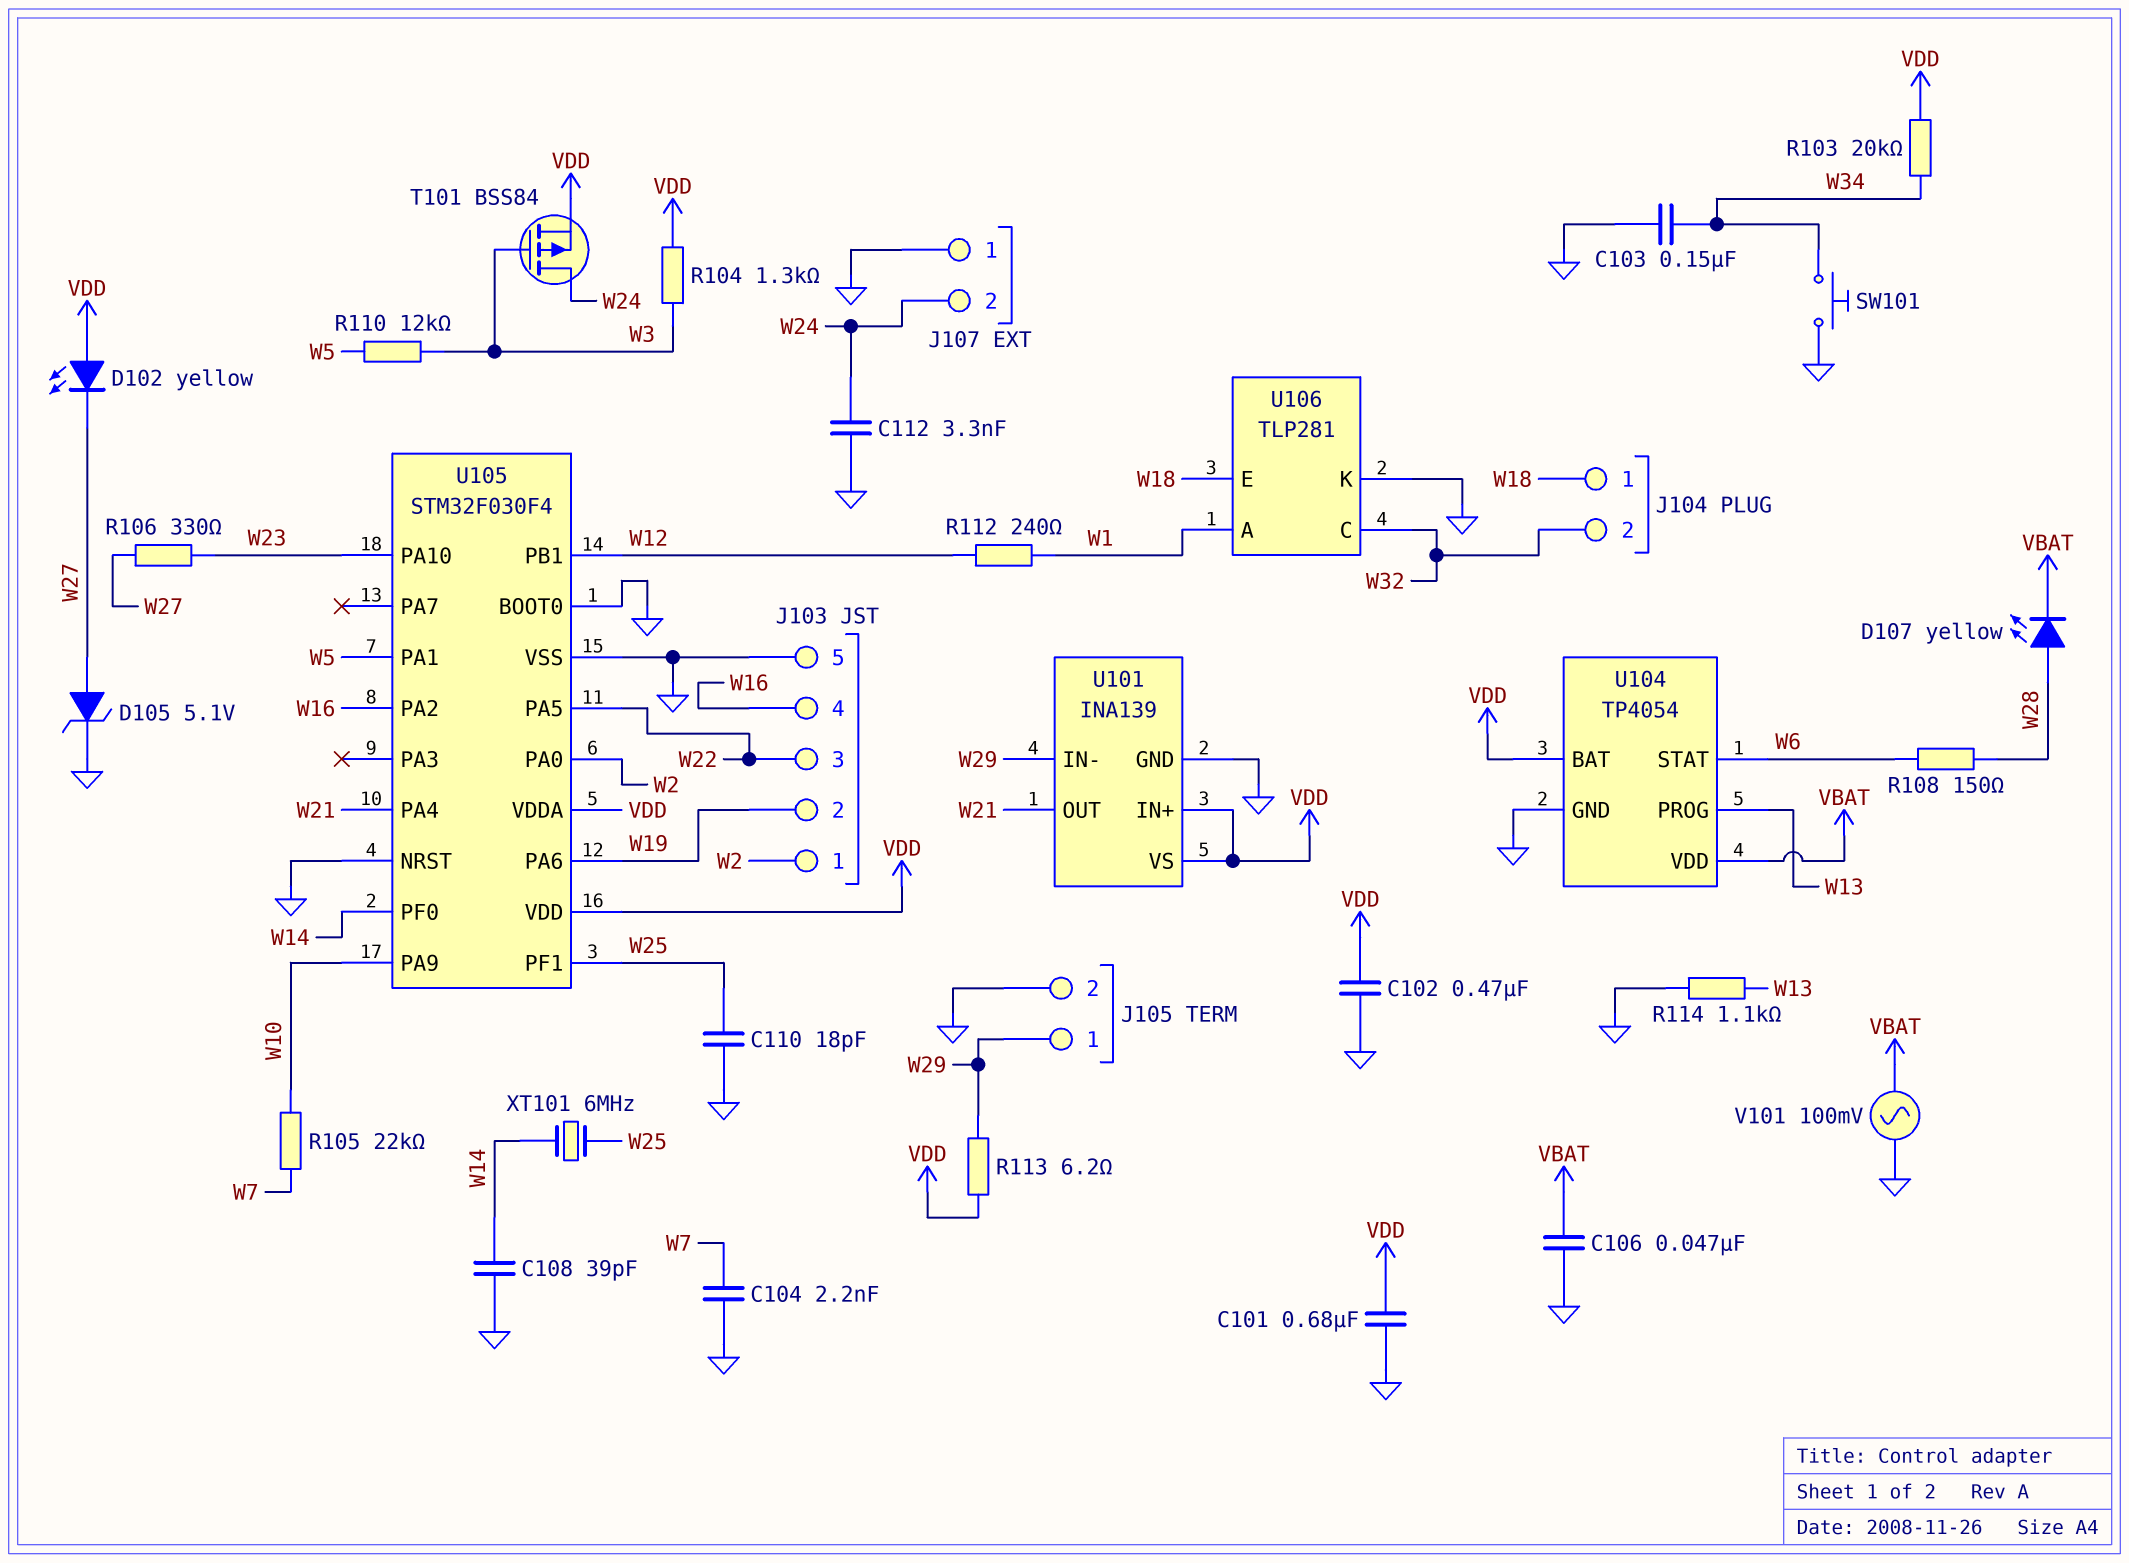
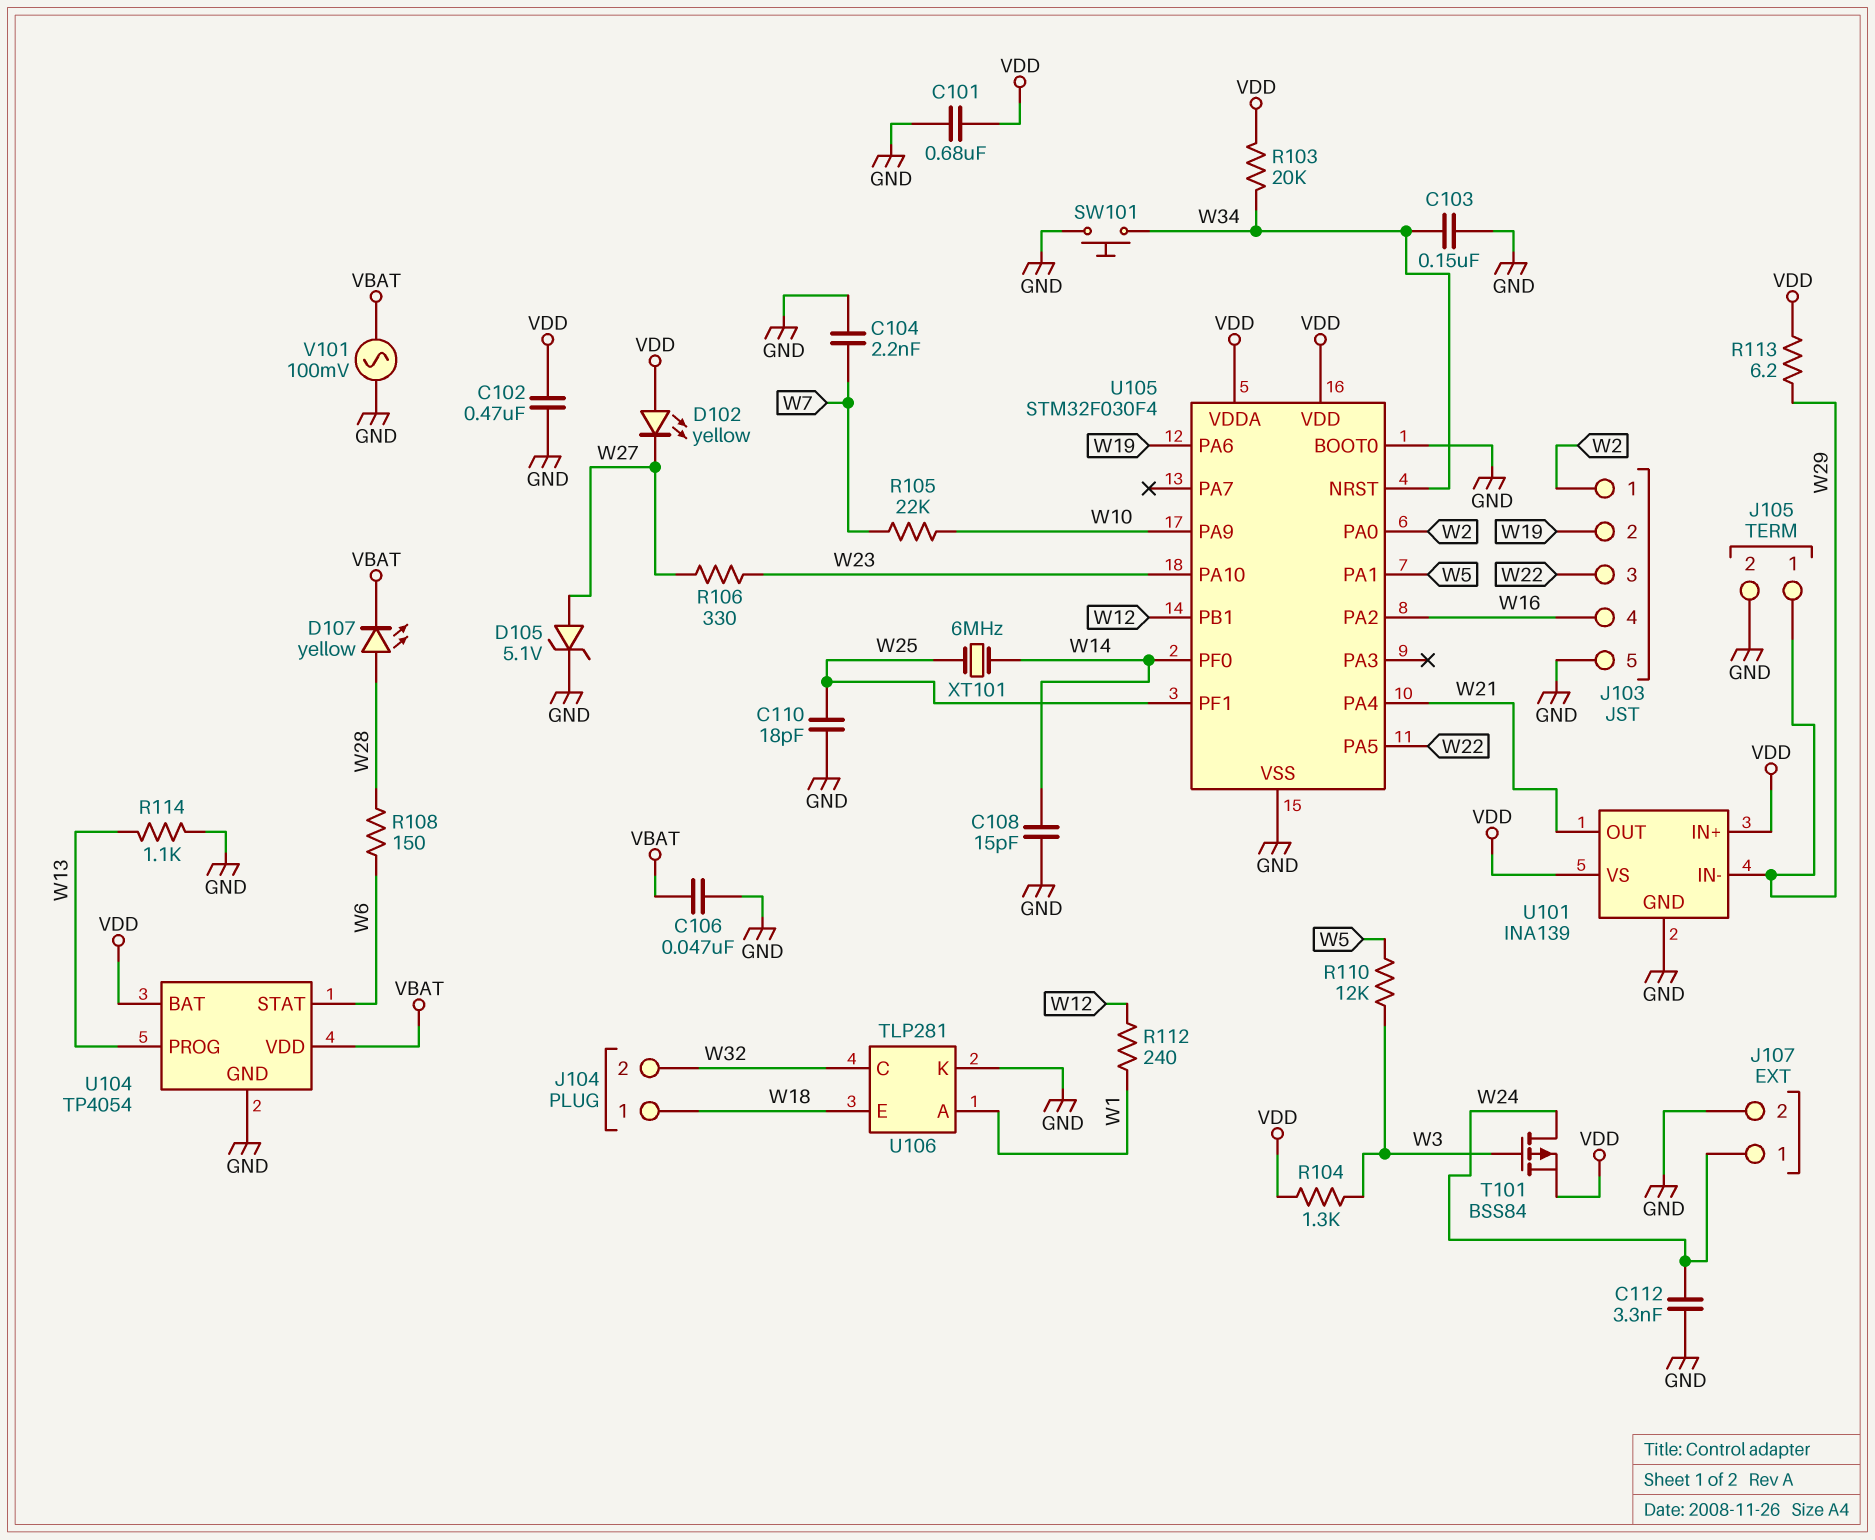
C108: 39pF (GND, W14) -> 15pF (GND, W14)
J107 pin 1: GND -> W24
J107 pin 2: W24 -> GND
U105 pin NRST: GND -> W34

